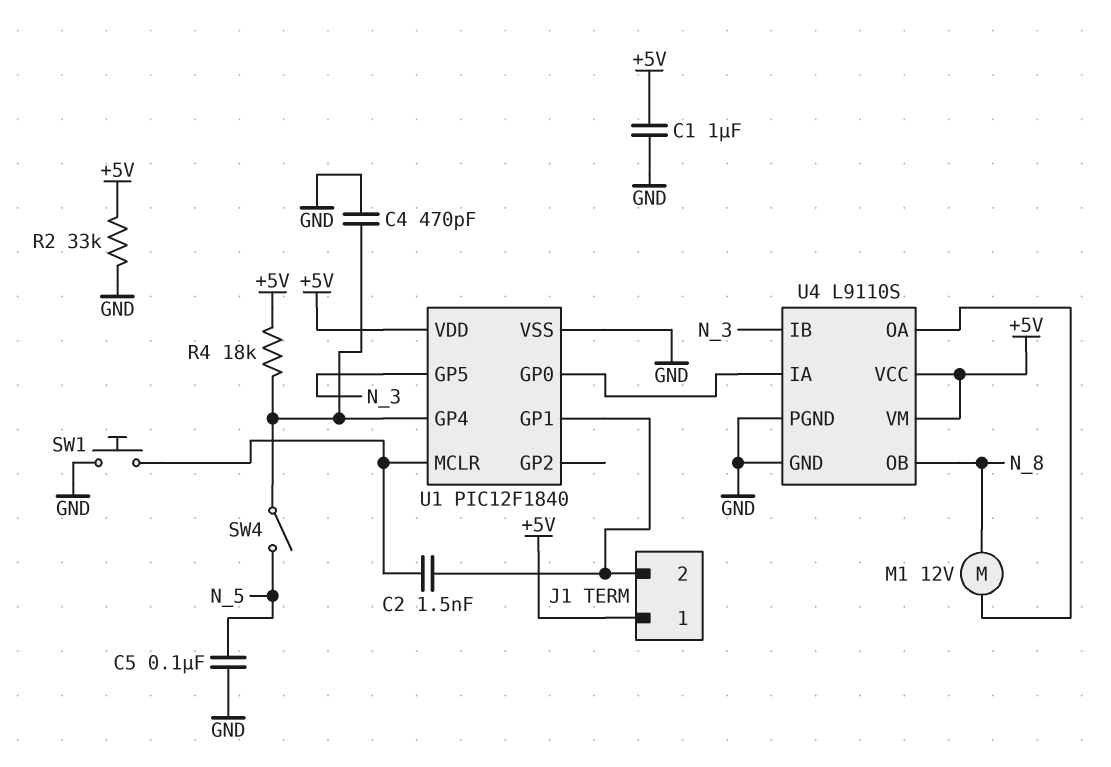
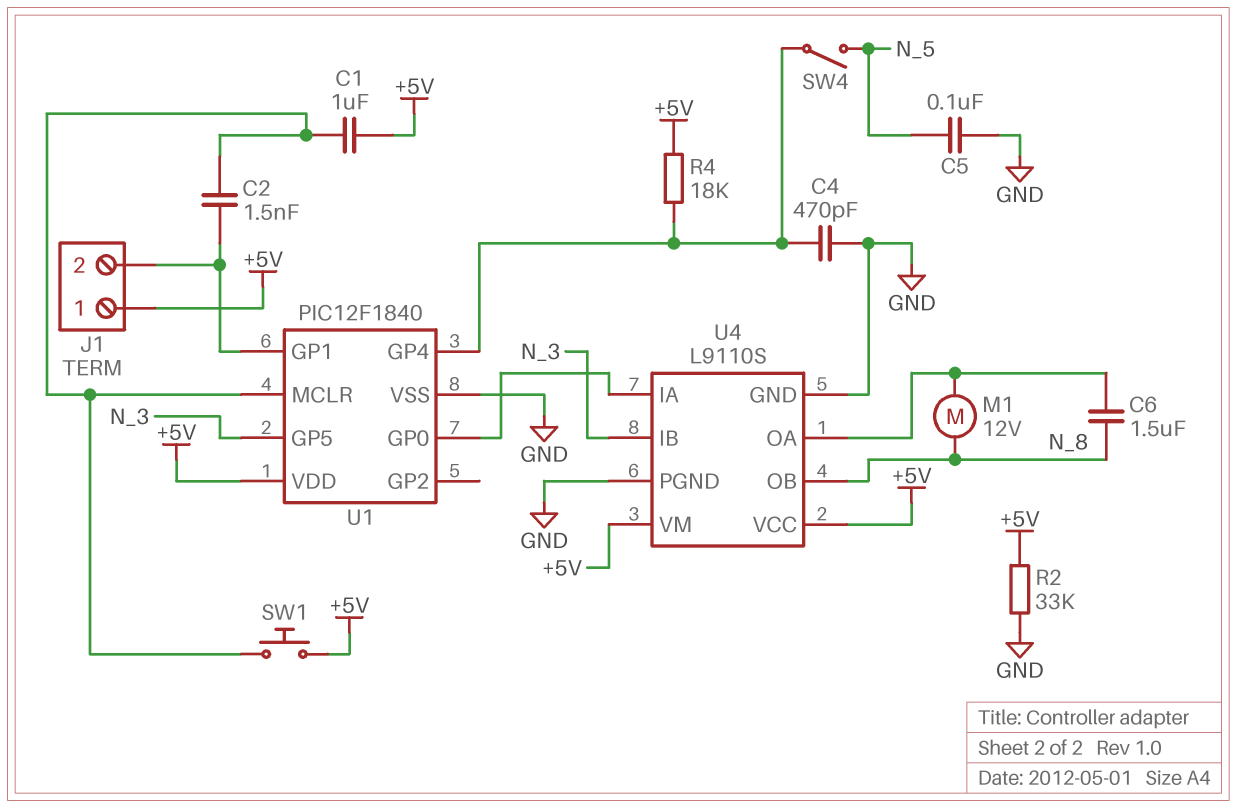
C1: 1uF (+5V, GND) -> 1uF (+5V, U1/MCLR)
C6: none -> 1.5uF (N_8, U4/OA)
SW1: button (GND, U1/MCLR) -> button (+5V, U1/MCLR)

